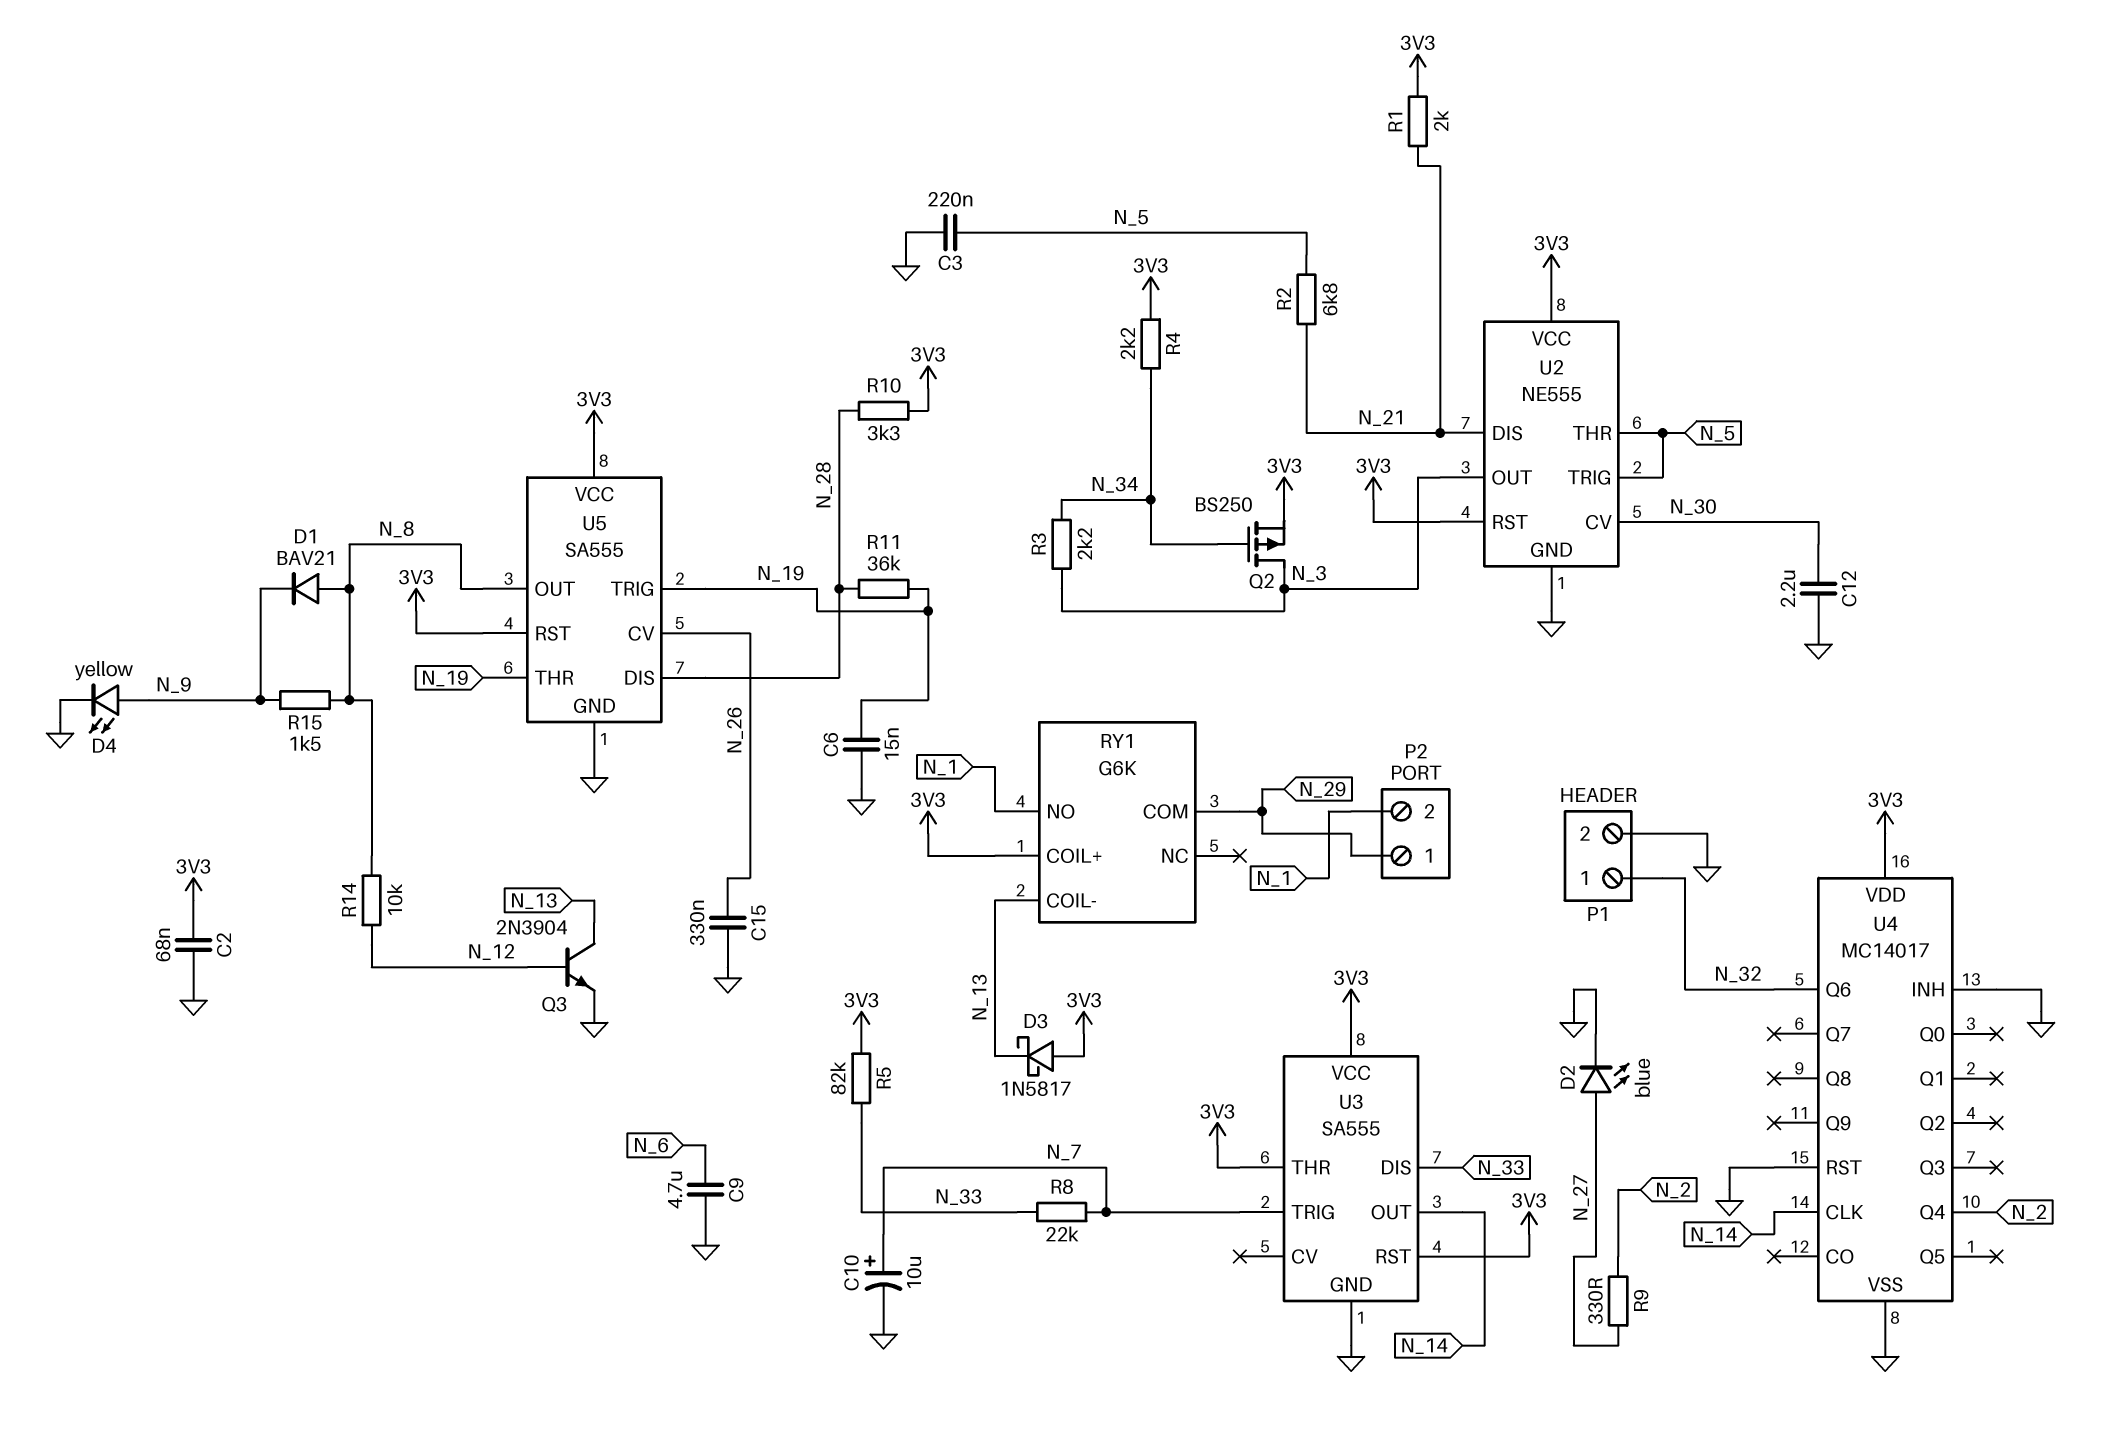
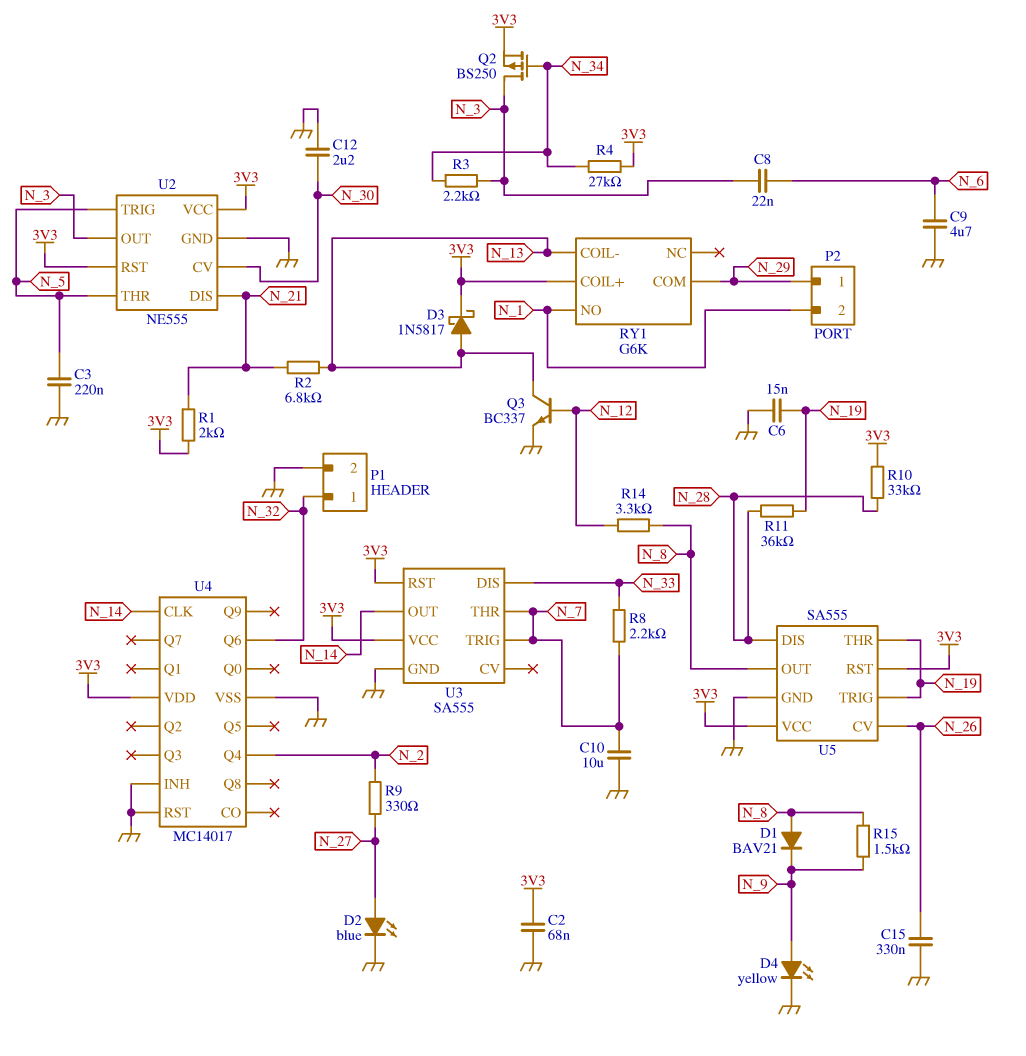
C8: none -> 22nF (N_3, N_6)
C10: 10uF (plus N_7, minus GND) -> 10uF (GND, N_7)
D3: schottky 1N5817 (A 3V3, K N_13) -> schottky 1N5817 (A N_13, K 3V3)
Q3: NPN 2N3904 (B N_12, C N_13, E GND) -> NPN BC337 (B N_12, C N_13, E GND)
R2: 6.8k (N_5, N_21) -> 6.8k (N_13, N_21)
R4: 2.2k (3V3, N_34) -> 27k (3V3, N_34)
R5: 82k (3V3, N_33) -> none
R8: 22k (N_7, N_33) -> 2.2k (N_7, N_33)
R10: 3.3k (3V3, N_28) -> 33k (3V3, N_28)
R14: 10k (N_8, N_12) -> 3.3k (N_8, N_12)
U3 pin THR: 3V3 -> N_7

